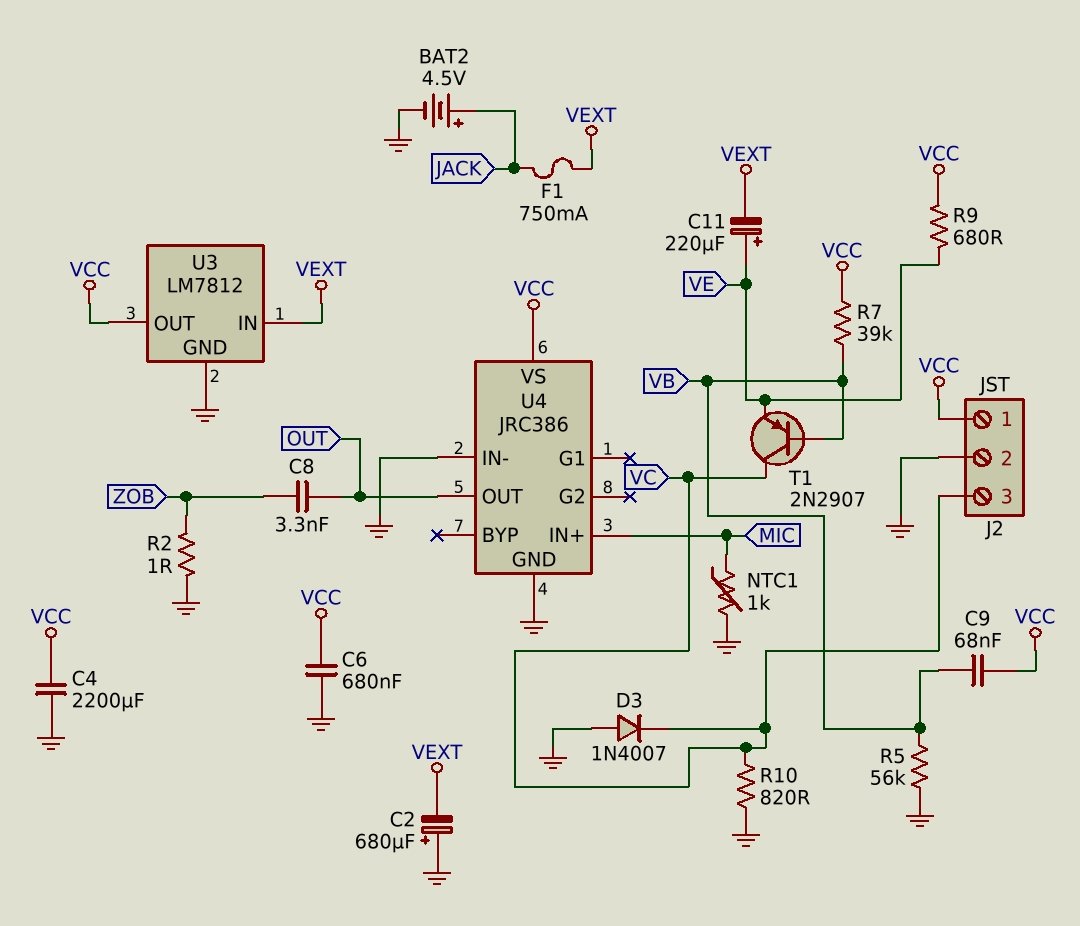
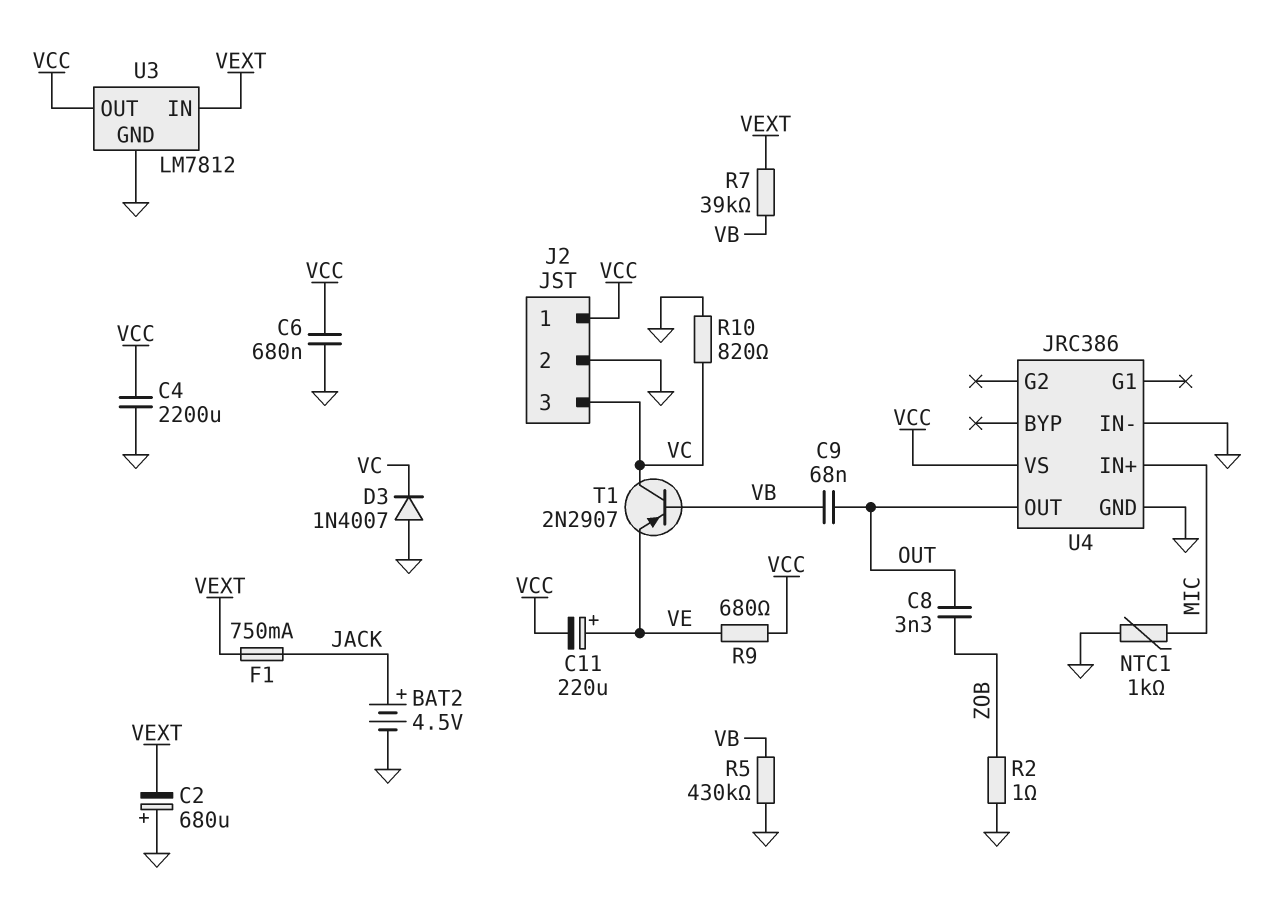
C9: 68nF (VB, VCC) -> 68nF (OUT, VB)
C11: 220uF (plus VE, minus VEXT) -> 220uF (plus VE, minus VCC)
R5: 56k (GND, VB) -> 430k (GND, VB)
R7: 39k (VB, VCC) -> 39k (VB, VEXT)

